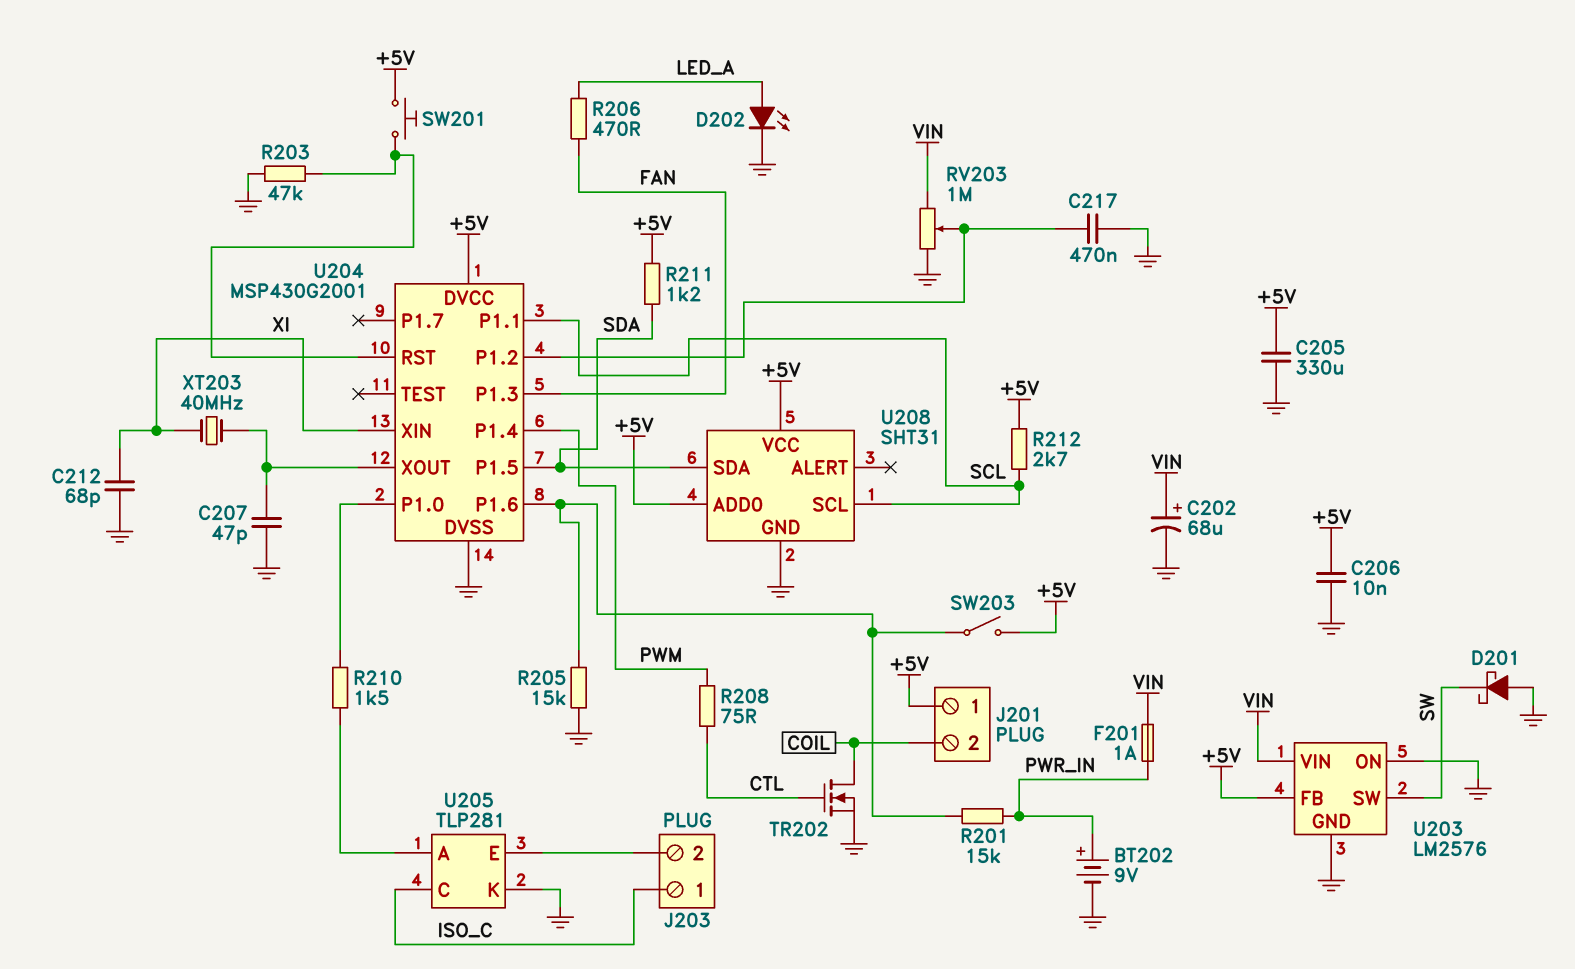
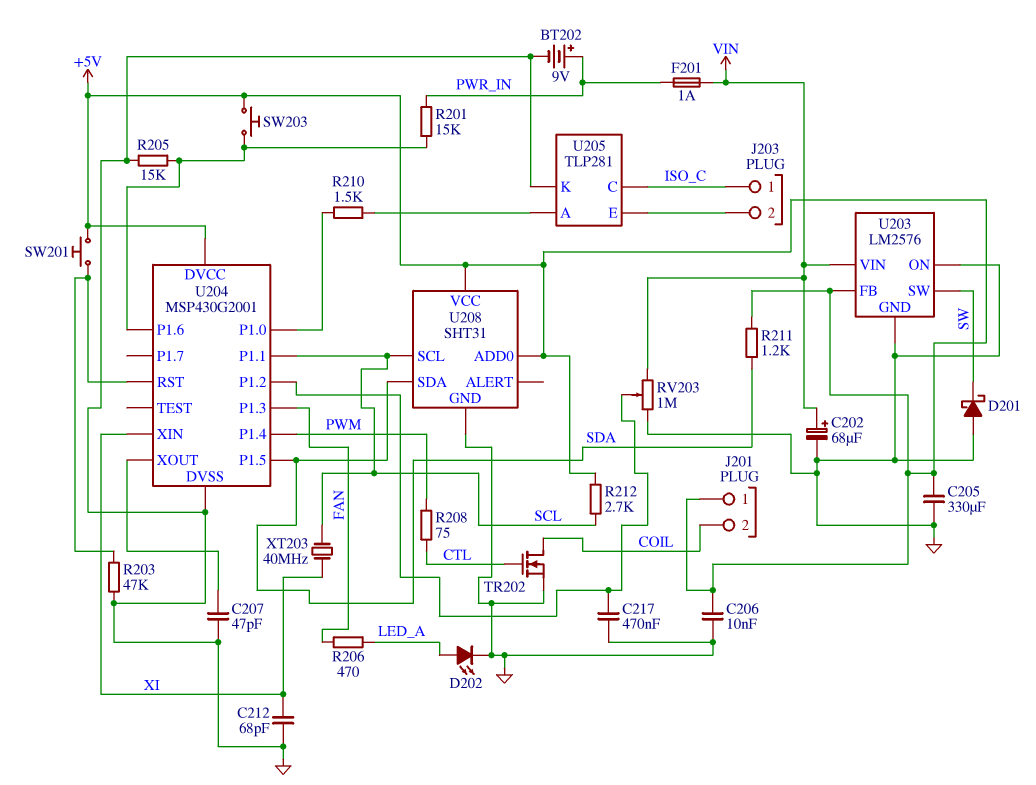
SW203: switch (+5V, U204/P1.6) -> button (+5V, U204/P1.6)
XT203: 40MHz (U204/XOUT, XI) -> 40MHz (SCL, XI)

